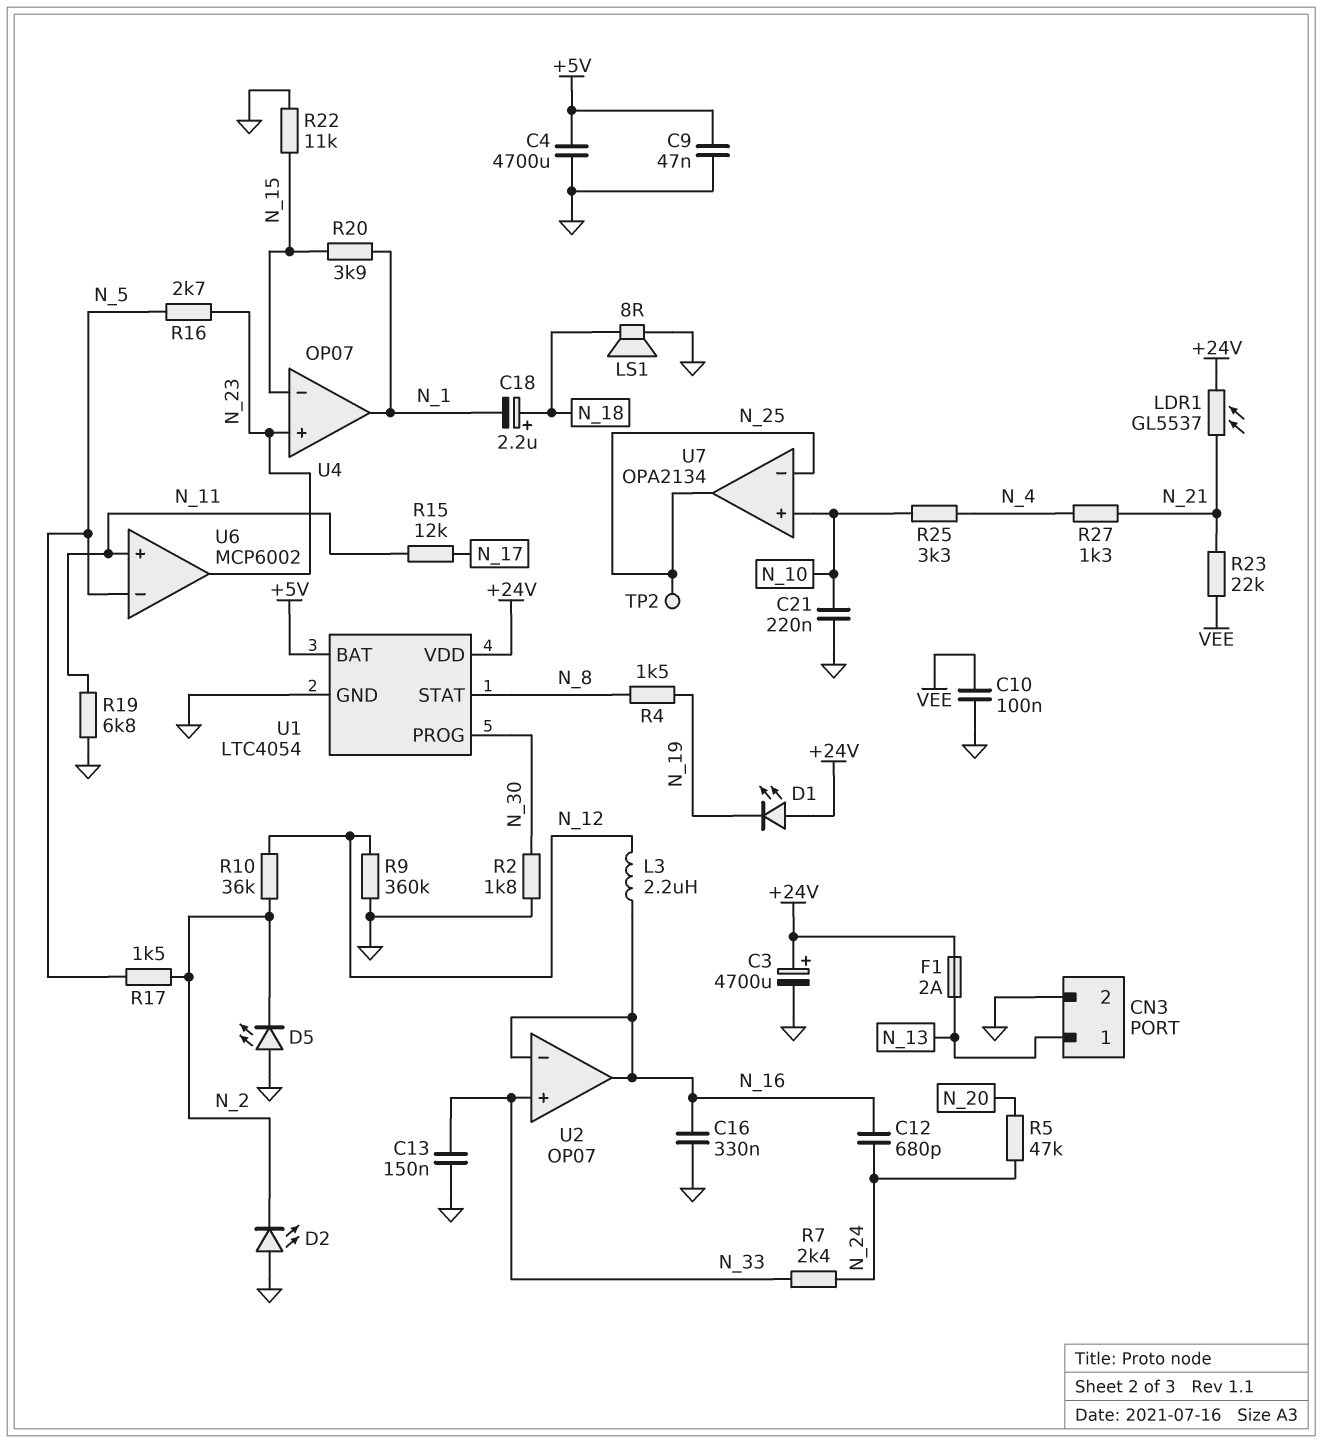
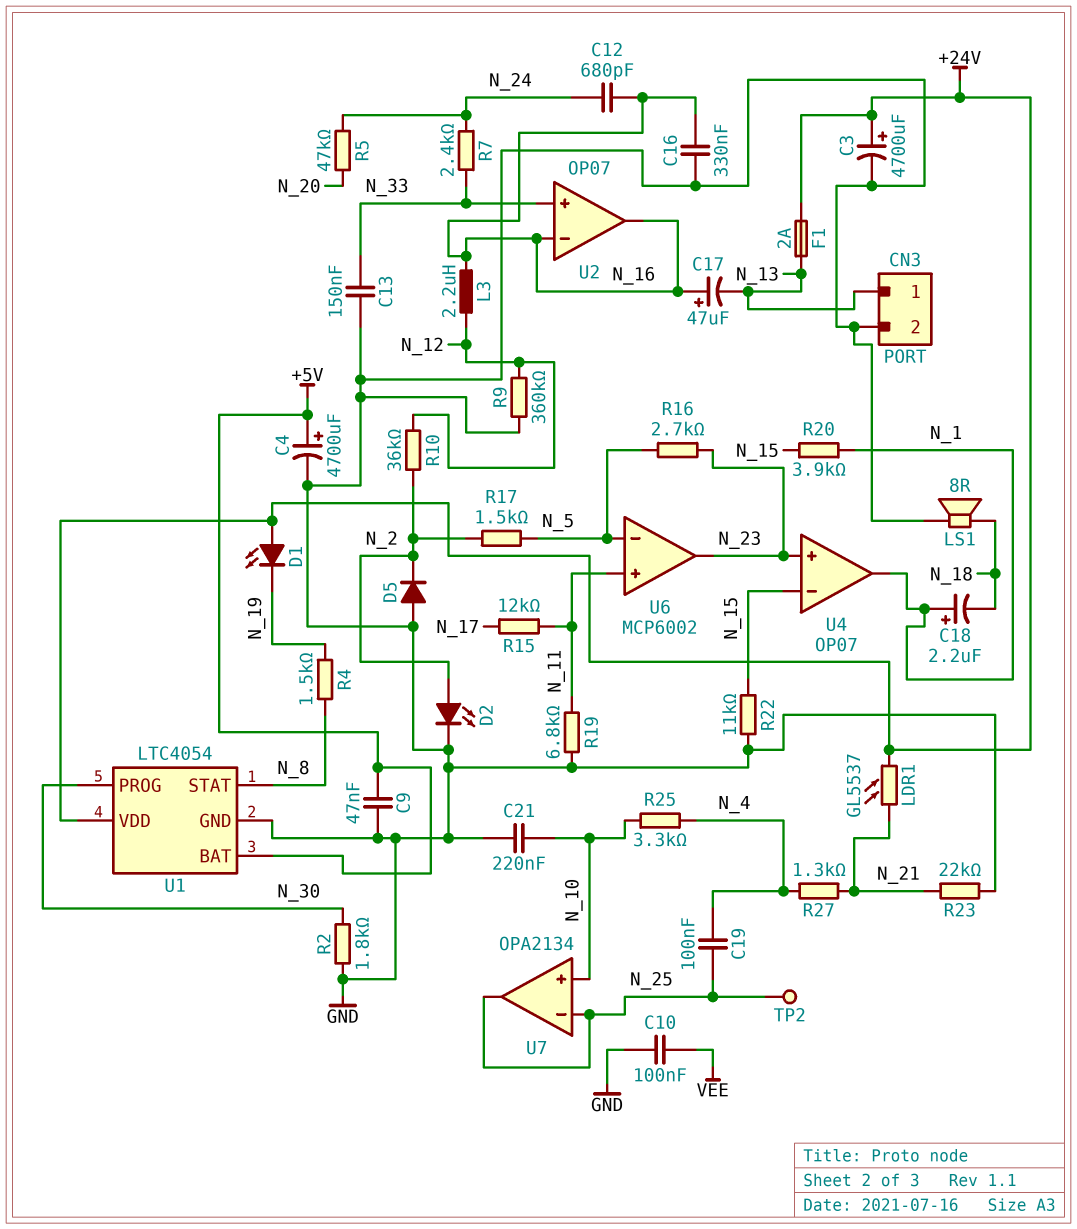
C4: 4700uF (+5V, GND) -> 4700uF (plus +5V, minus GND)
C17: none -> 47uF (plus N_16, minus N_13)
C18: 2.2uF (plus N_18, minus N_1) -> 2.2uF (plus N_1, minus N_18)
C19: none -> 100nF (N_4, N_25)
D2: LED (A GND, K N_2) -> LED (A N_2, K GND)
D5: LED (A GND, K N_2) -> diode (A GND, K N_2)
R23: 22k (N_21, VEE) -> 22k (GND, N_21)

